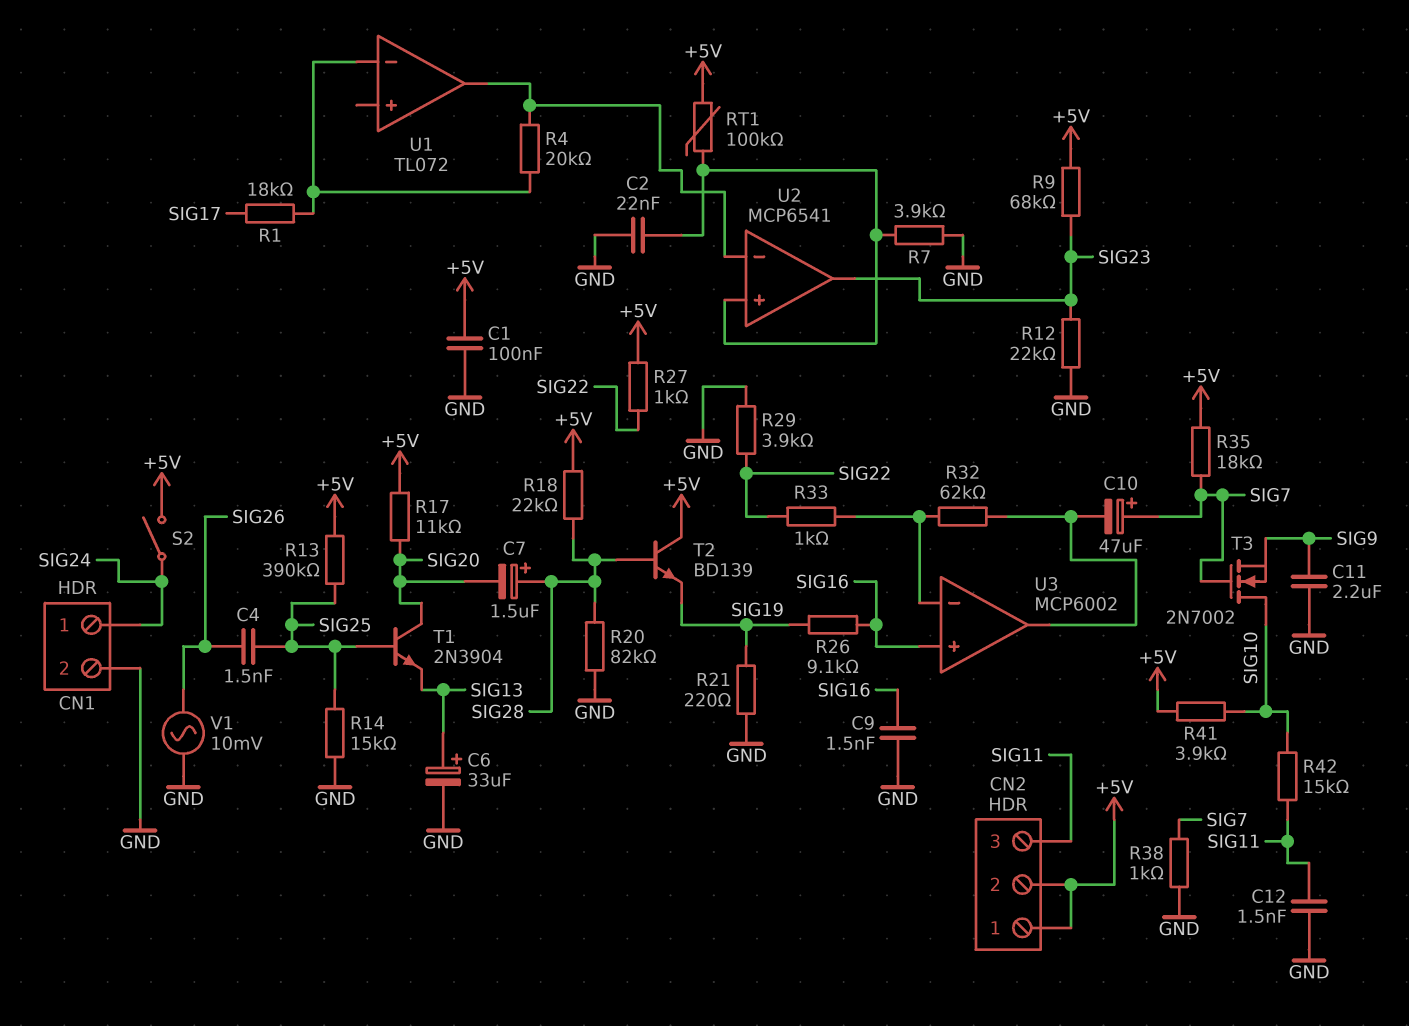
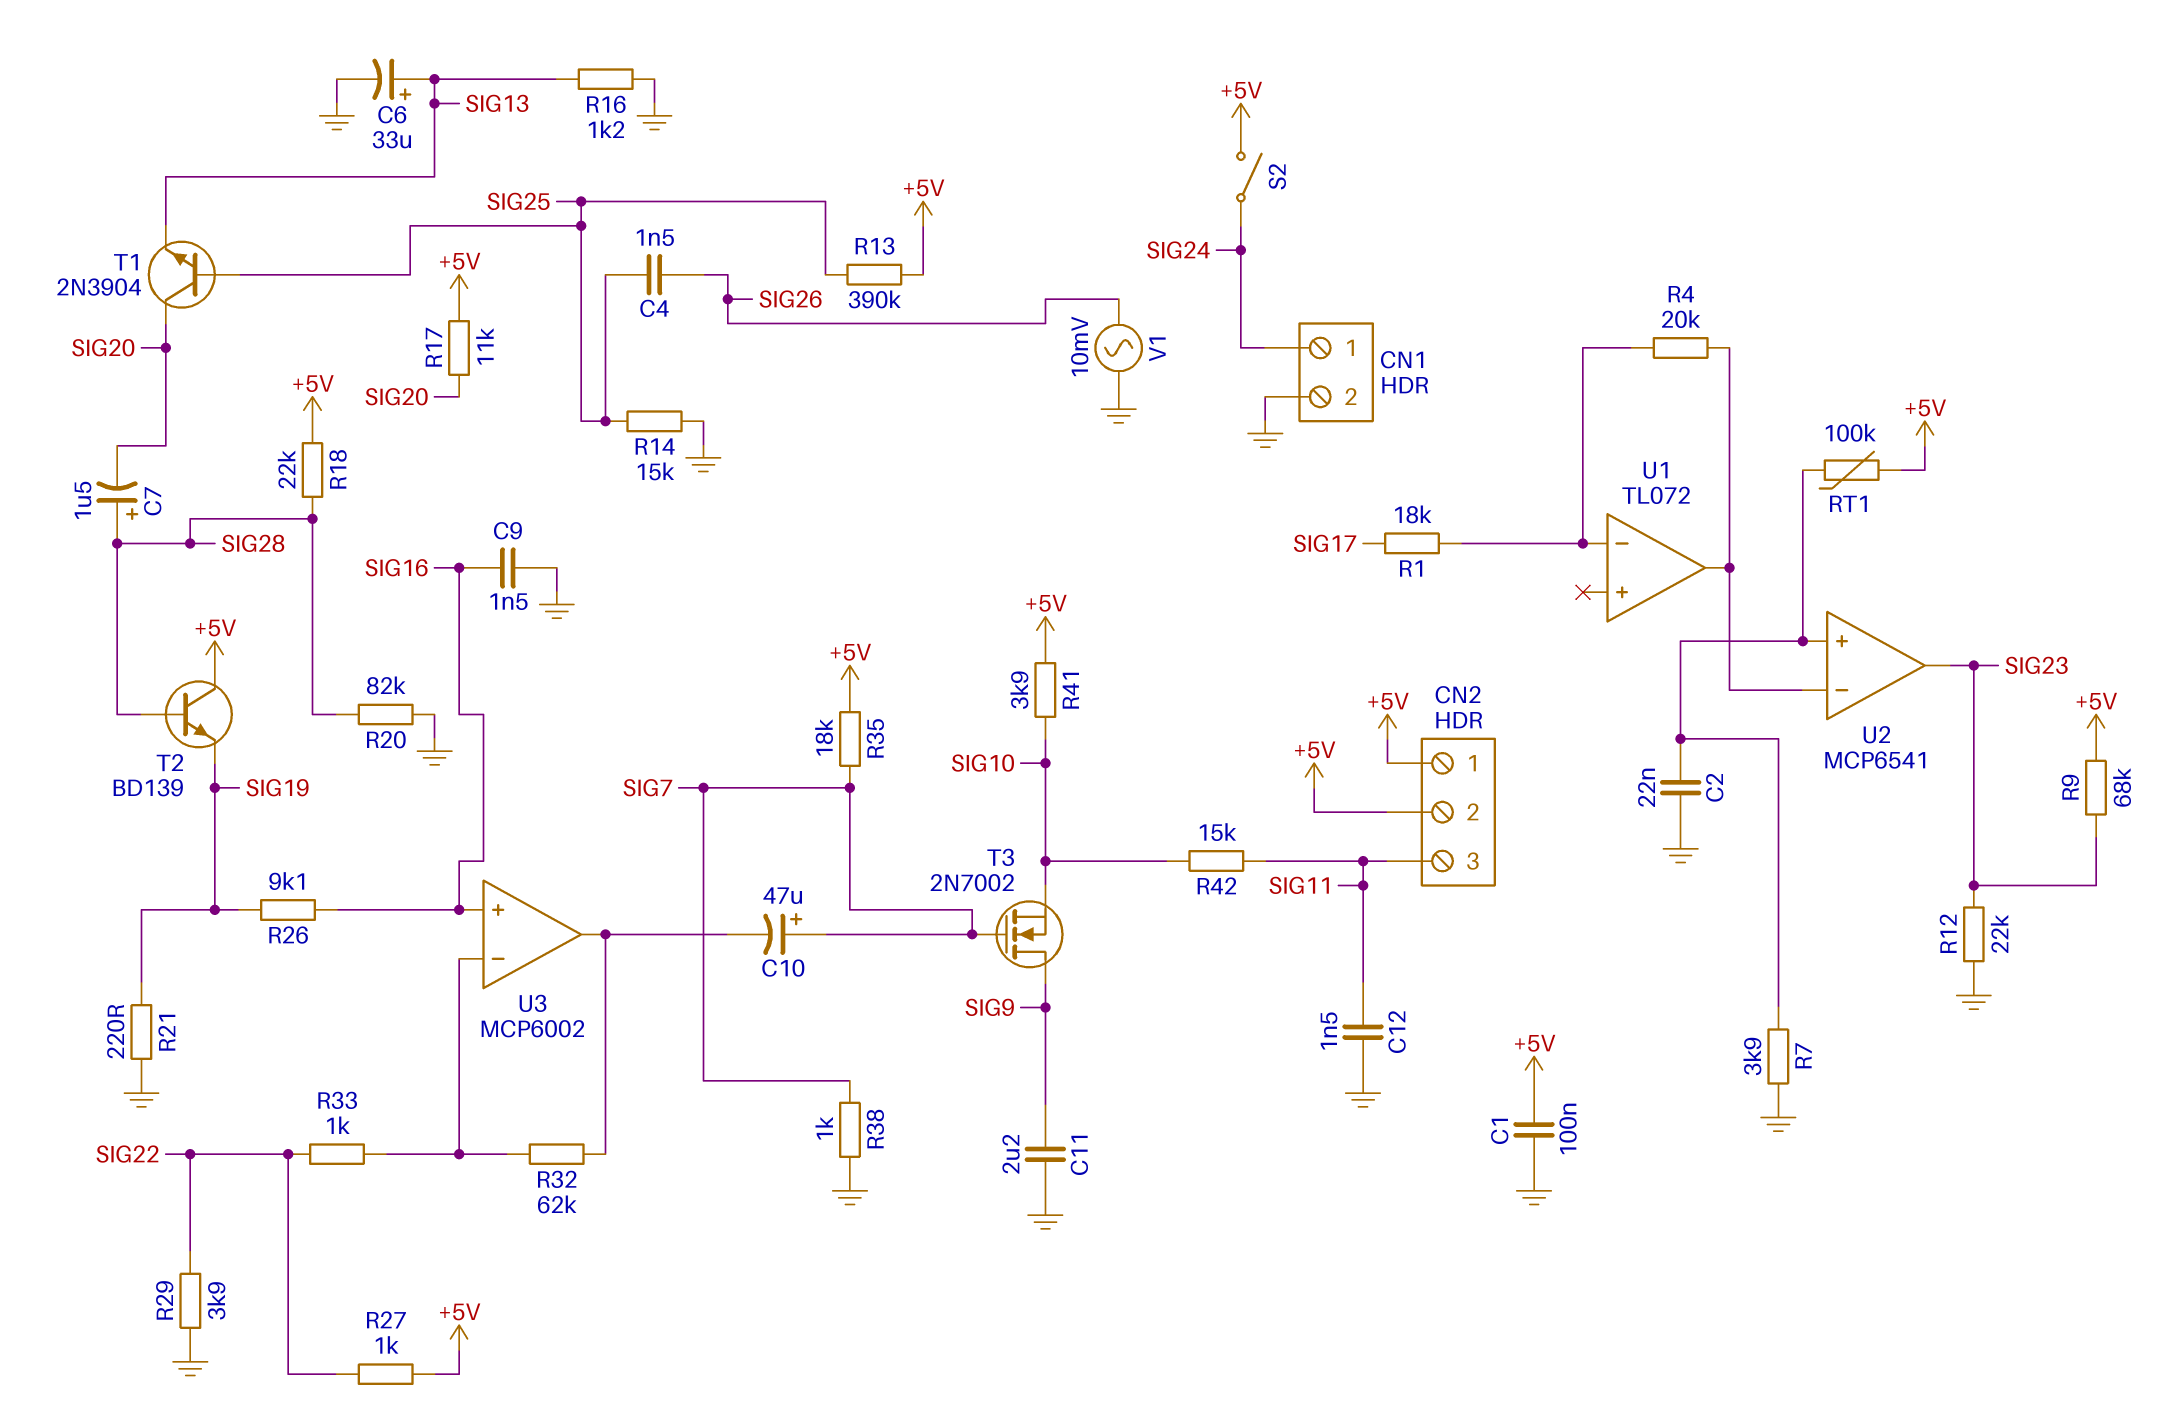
R16: none -> 1.2k (GND, SIG13)
T3: NMOS 2N7002 (G SIG7, D SIG10, S SIG9) -> NMOS 2N7002 (G SIG7, D SIG9, S SIG10)

